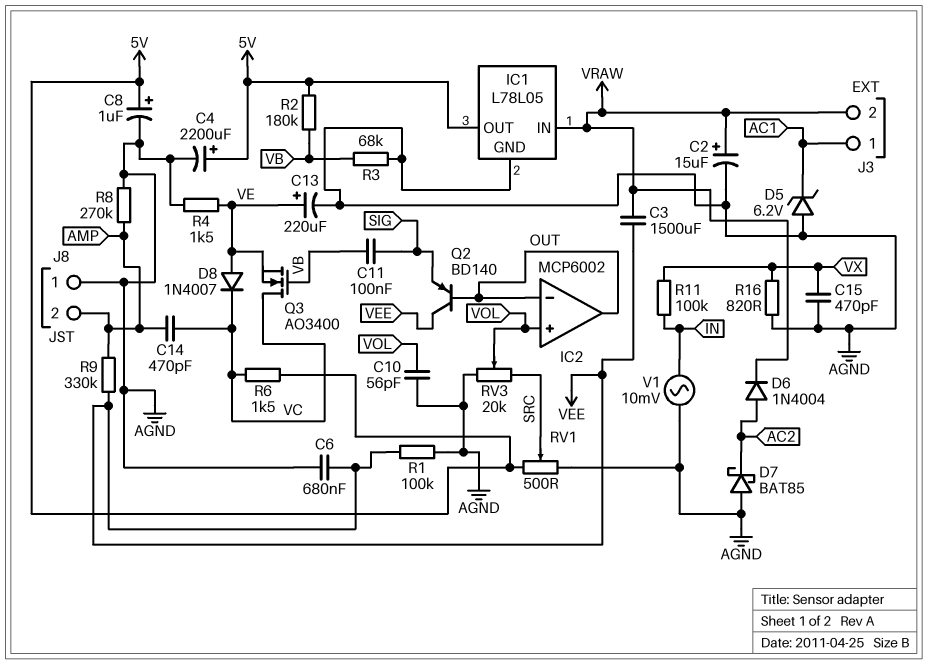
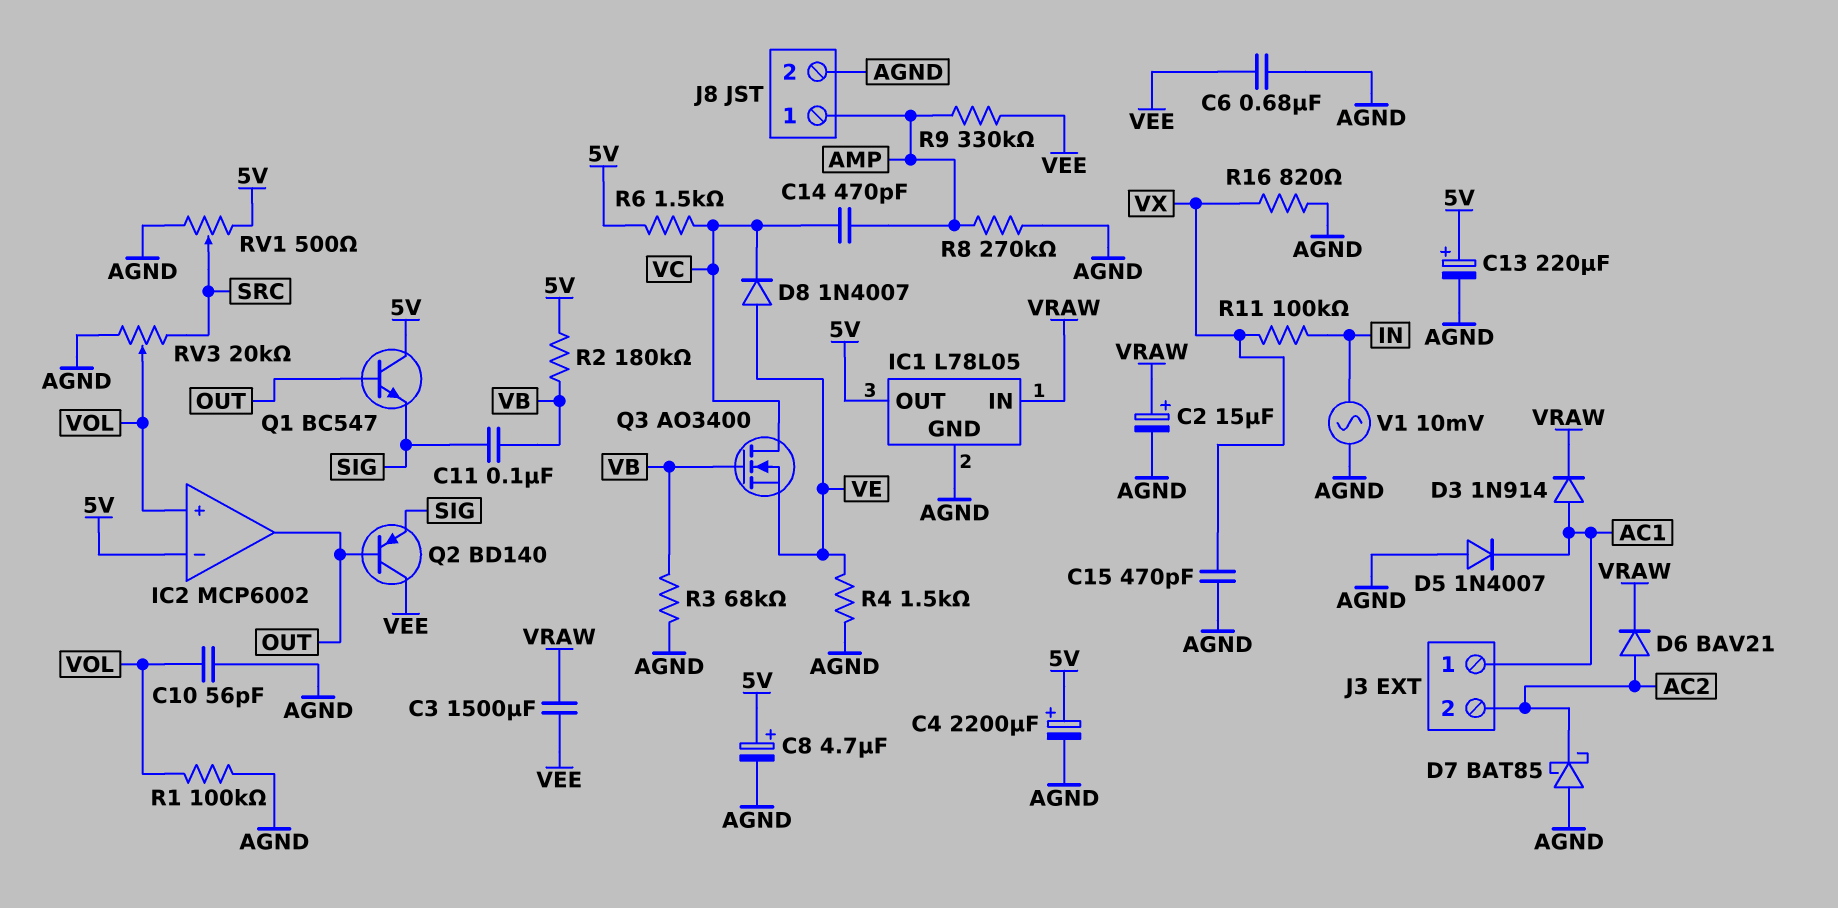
C8: 1uF (plus 5V, minus AGND) -> 4.7uF (plus 5V, minus AGND)
C13: 220uF (plus VE, minus AGND) -> 220uF (plus 5V, minus AGND)
D3: none -> diode 1N914 (A AC1, K VRAW)
D5: zener 6.2V (A AGND, K AC1) -> diode 1N4007 (A AGND, K AC1)
D6: diode 1N4004 (A AC2, K VRAW) -> diode BAV21 (A AC2, K VRAW)
IC2 pin in-: OUT -> 5V
J3 pin 2: VRAW -> AC2
J8 pin 1: AGND -> AMP
J8 pin 2: AMP -> AGND
Q1: none -> NPN BC547 (B OUT, C 5V, E SIG)
R1: 100k (AGND, VEE) -> 100k (AGND, VOL)

